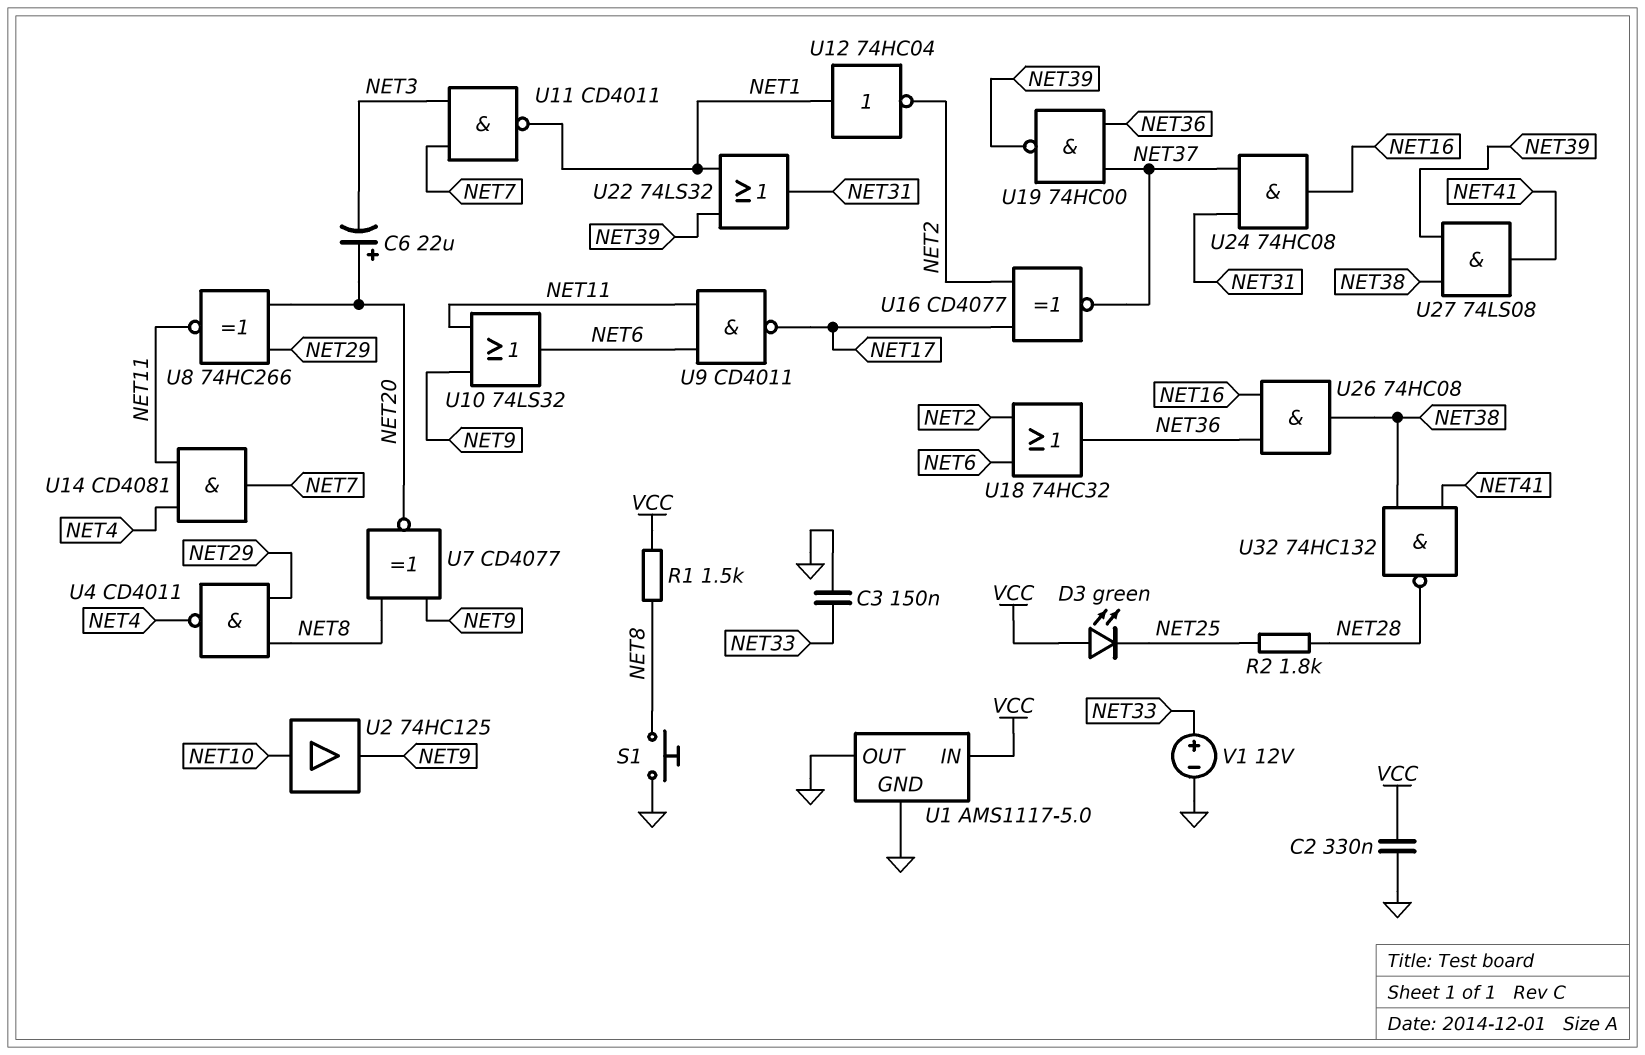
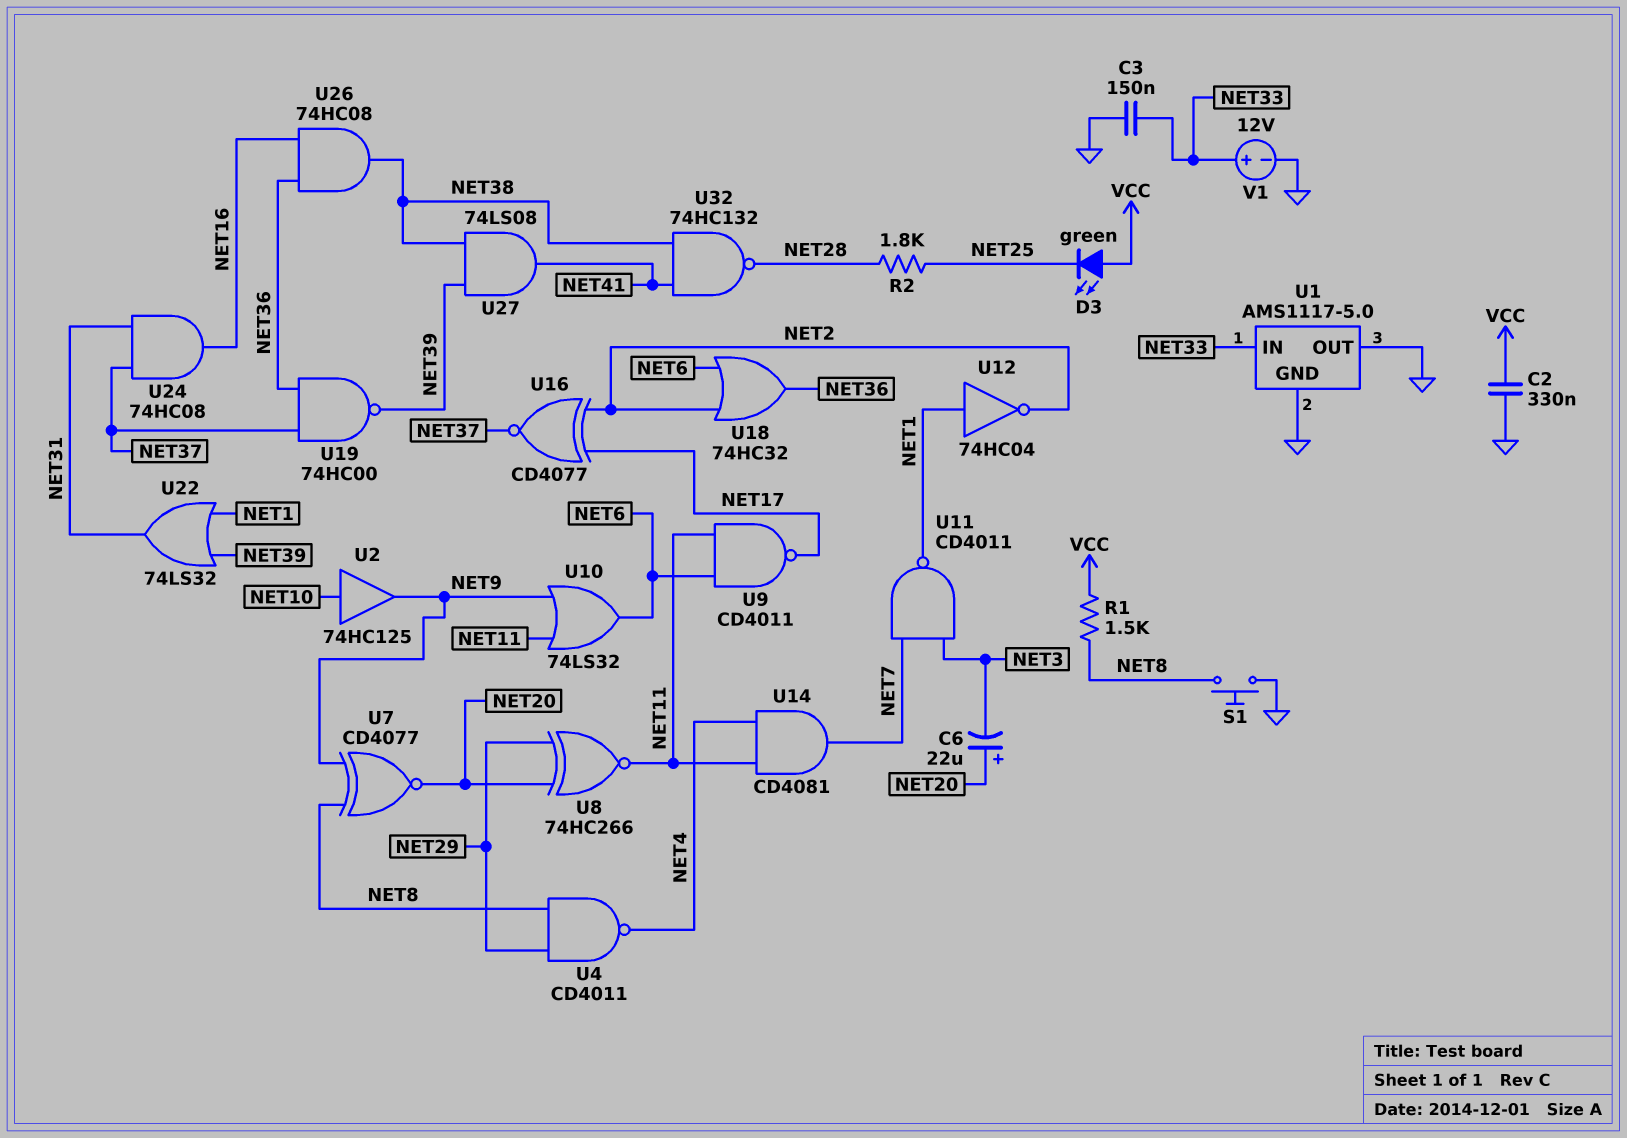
U1 pin IN: VCC -> NET33

